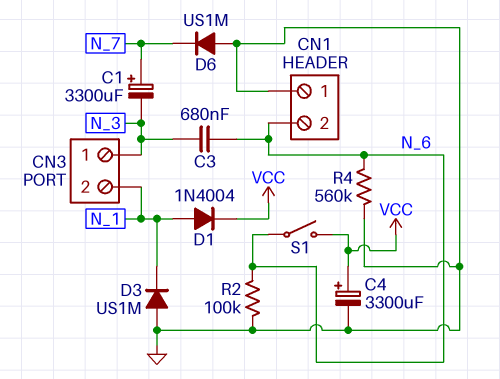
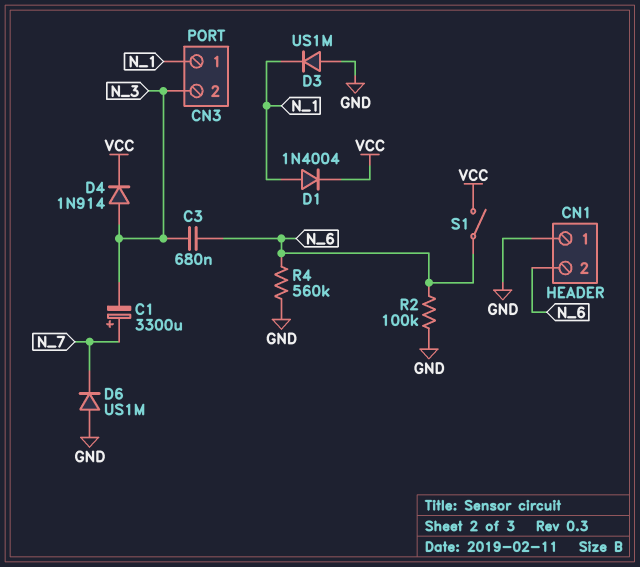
C4: 3300uF (plus VCC, minus GND) -> none
CN3 pin 1: N_3 -> N_1
CN3 pin 2: N_1 -> N_3
D4: none -> diode 1N914 (A N_3, K VCC)

